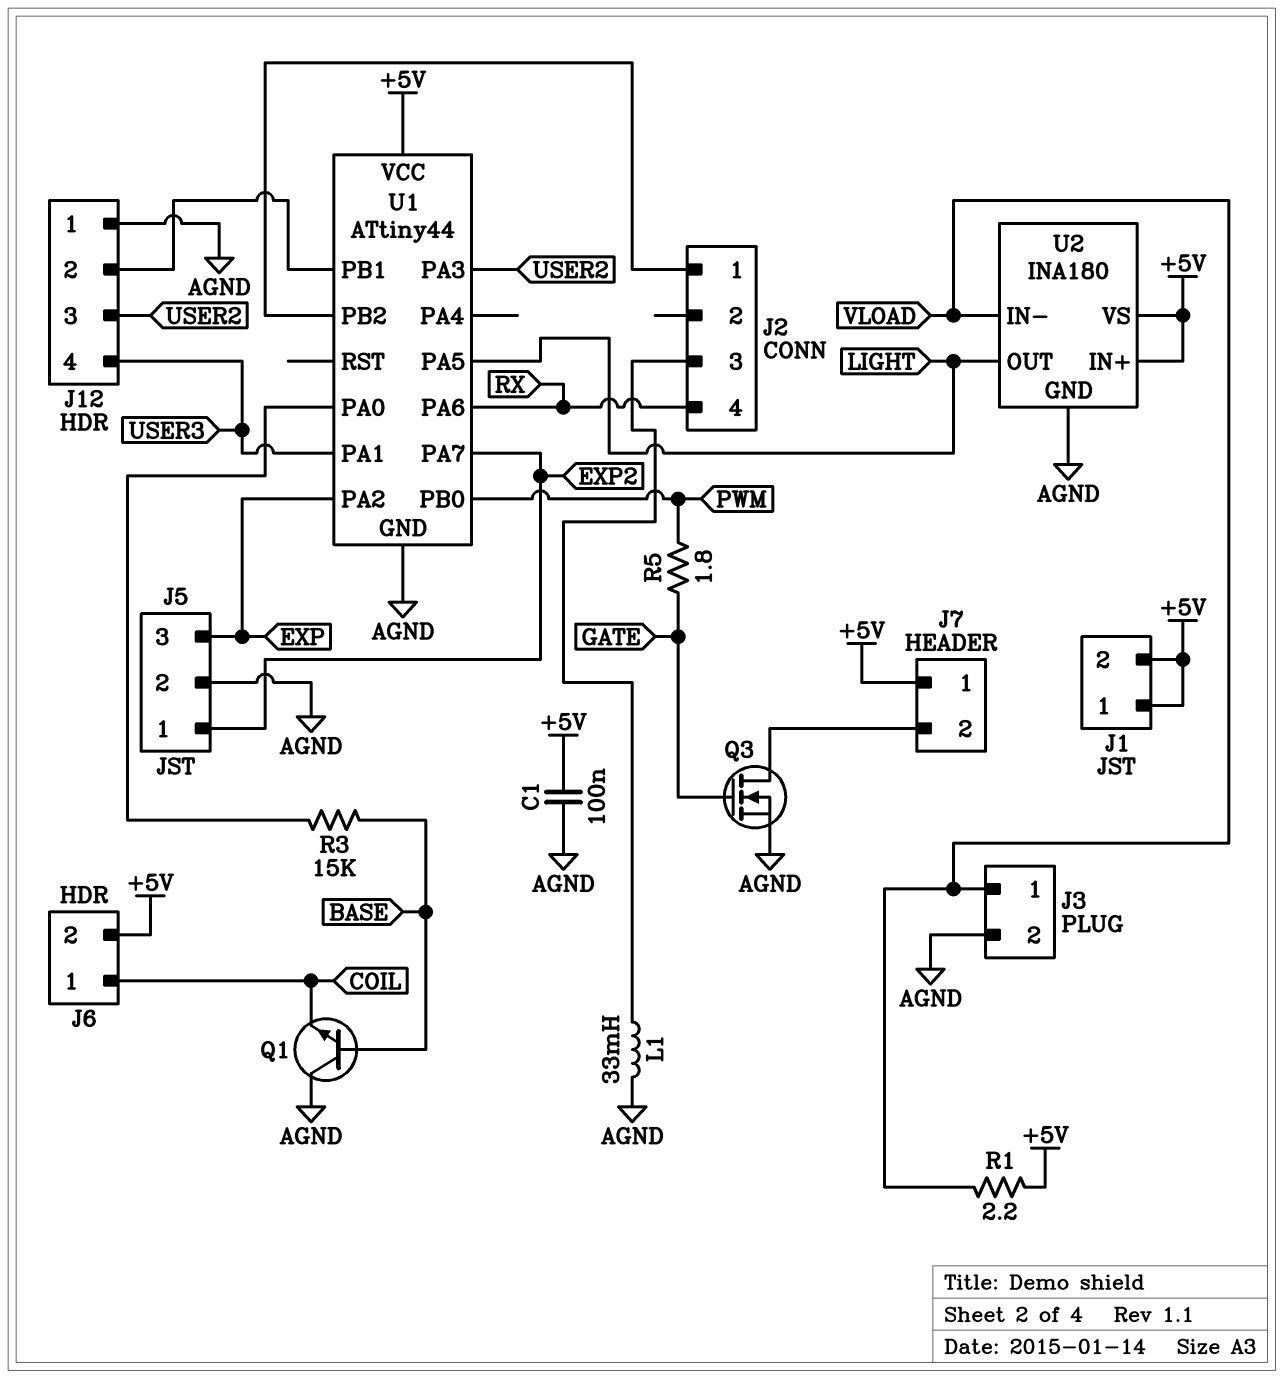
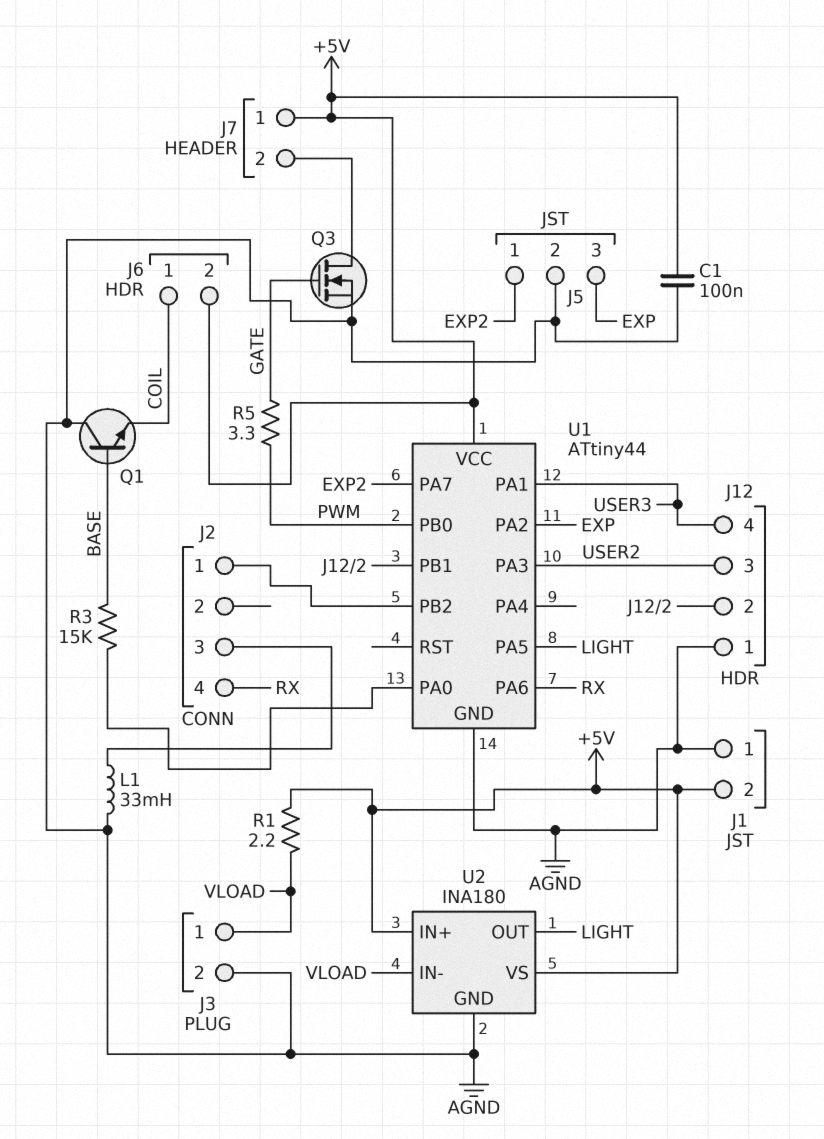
J1 pin 1: +5V -> AGND
R5: 1.8 (GATE, PWM) -> 3.3 (GATE, PWM)

